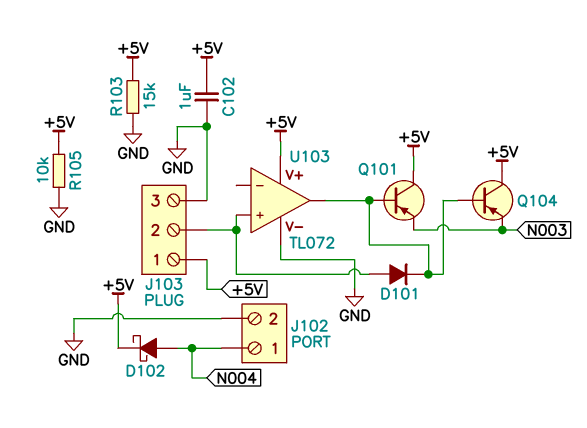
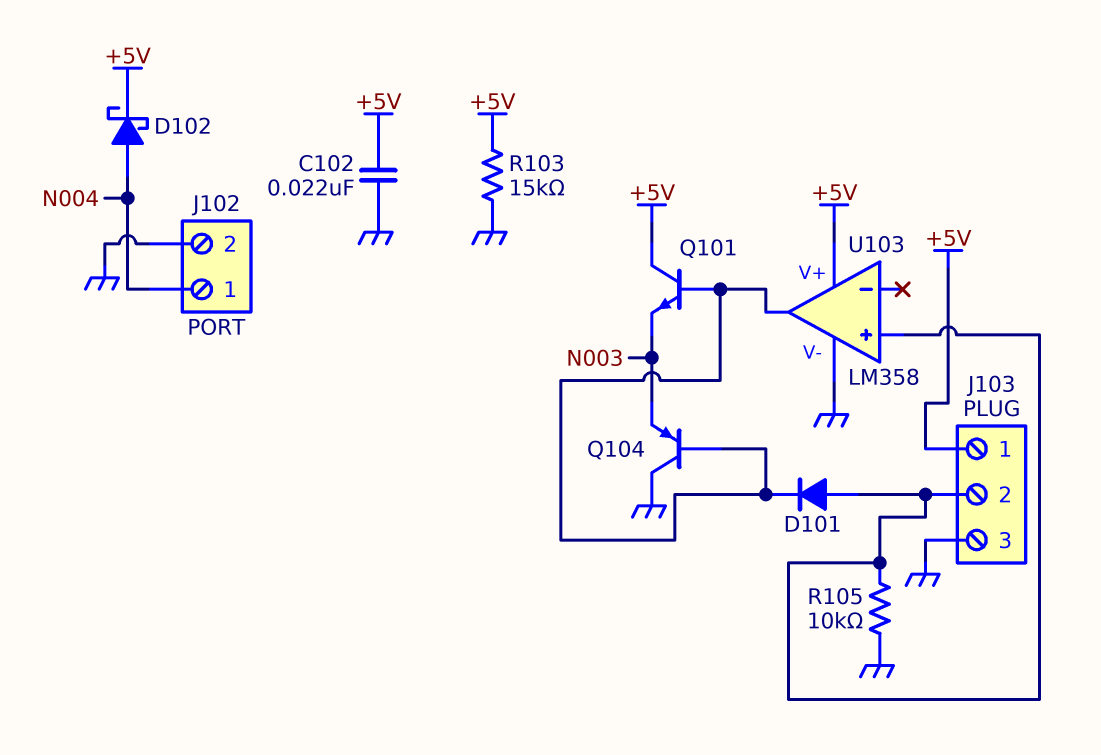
C102: 1uF (+5V, GND) -> 22nF (+5V, GND)
Q101: PNP (B U103/out, C +5V, E N003) -> NPN (B U103/out, C +5V, E N003)
Q104: PNP (B U103/out, C +5V, E N003) -> PNP (B U103/out, C GND, E N003)
R105: 10k (+5V, GND) -> 10k (GND, J103/2)
U103: TL072 -> LM358

